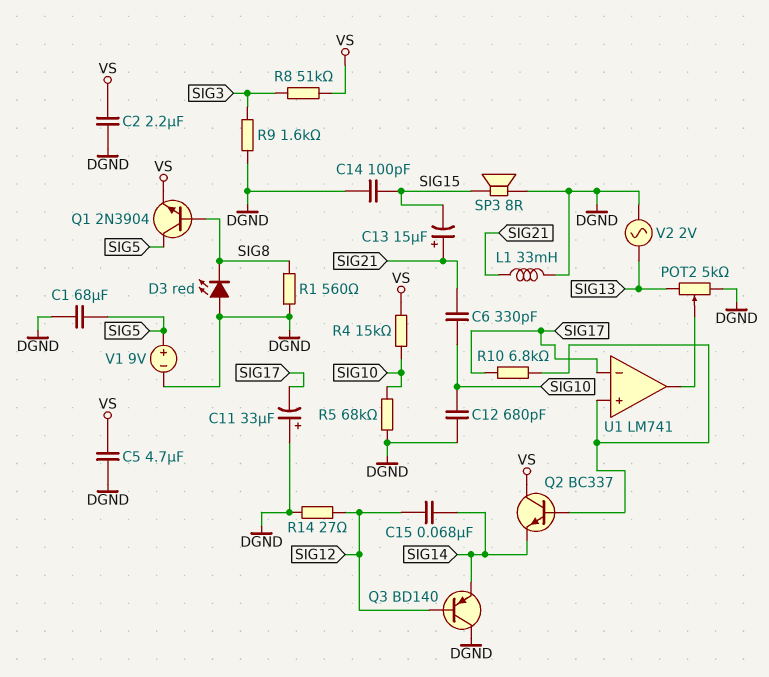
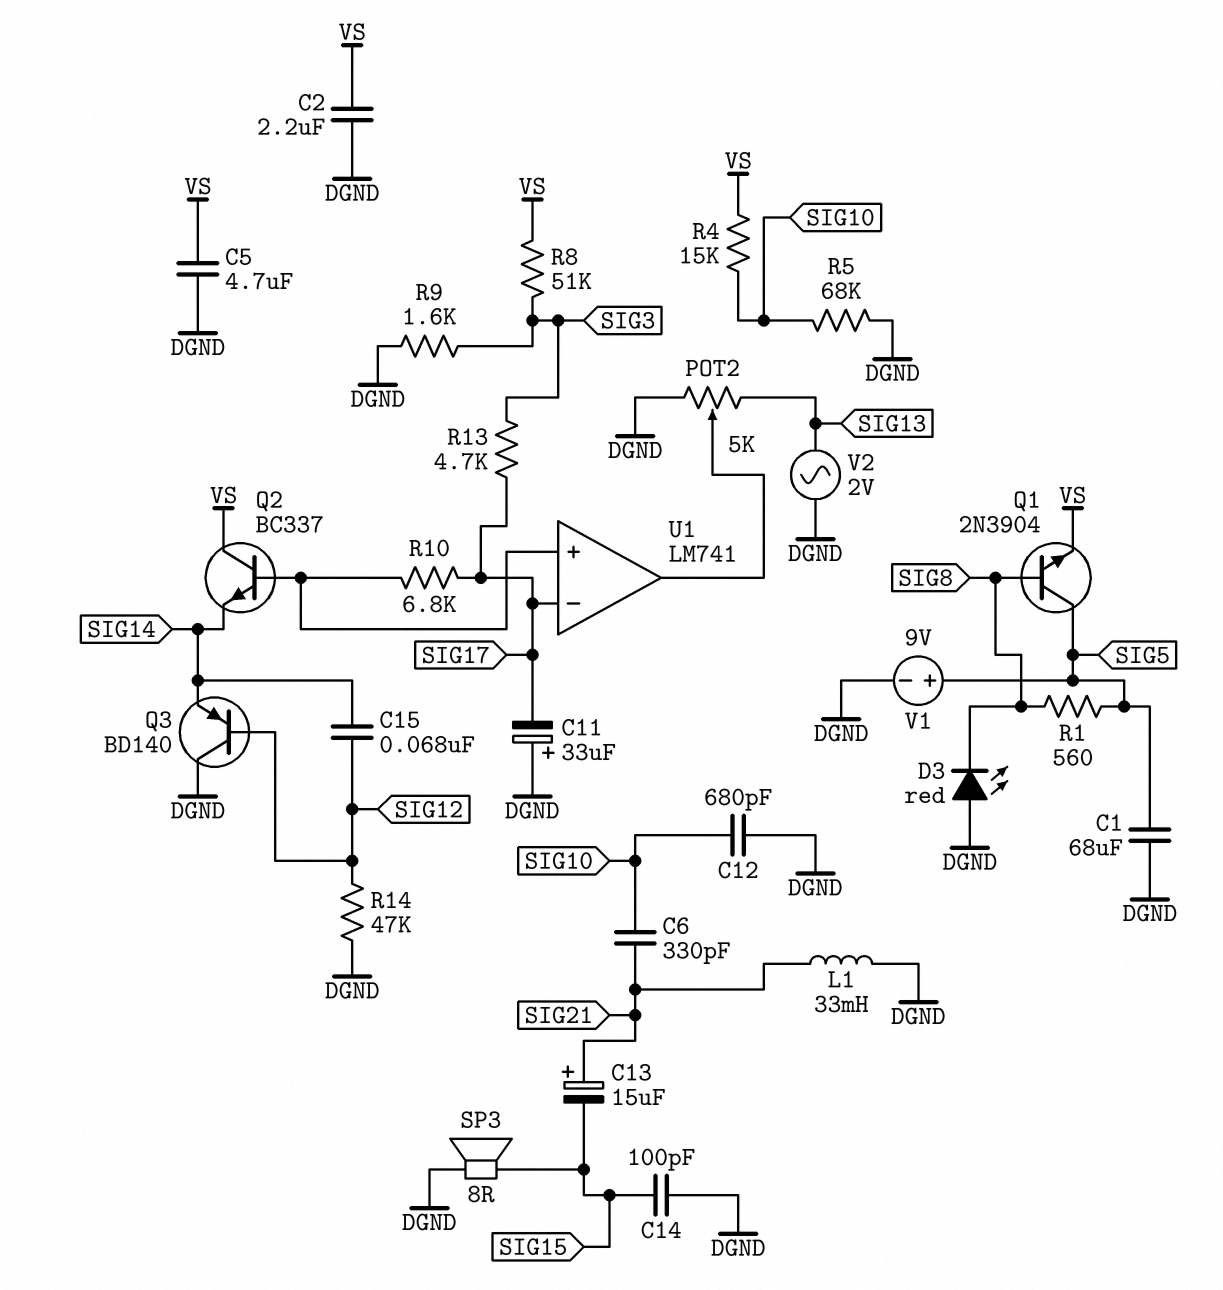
R1: 560 (DGND, SIG8) -> 560 (SIG5, SIG8)
R13: none -> 4.7k (SIG3, SIG17)
R14: 27 (DGND, SIG12) -> 47k (DGND, SIG12)

